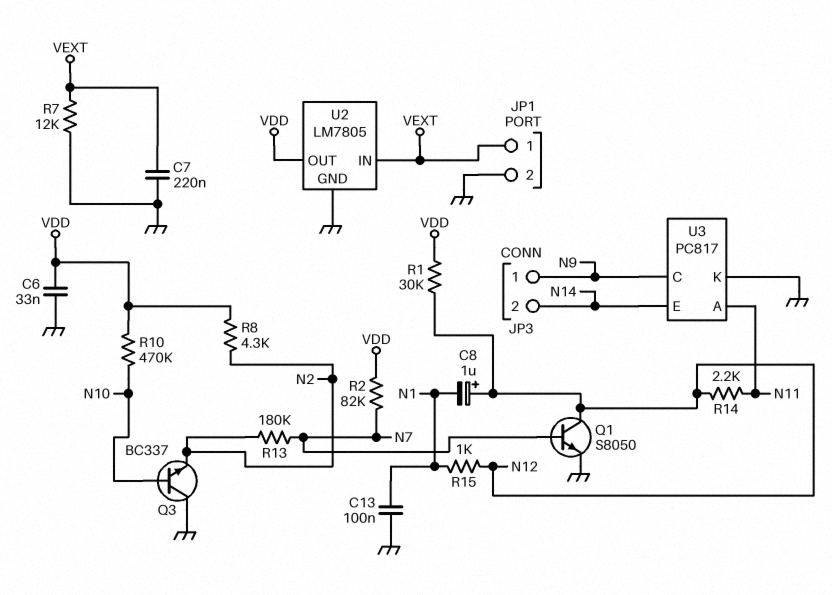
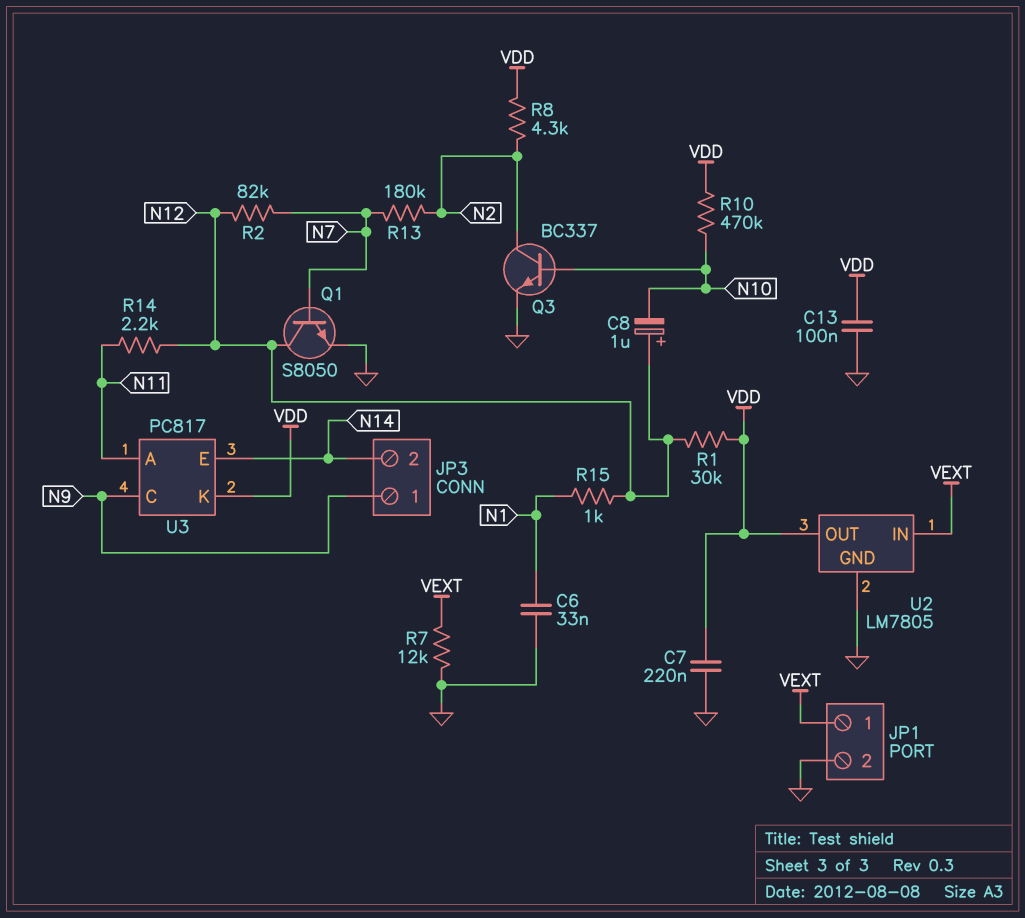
C6: 33nF (GND, VDD) -> 33nF (GND, N1)
C7: 220nF (GND, VEXT) -> 220nF (GND, VDD)
C8: 1uF (plus N12, minus N1) -> 1uF (plus N12, minus N10)
C13: 100nF (GND, N1) -> 100nF (GND, VDD)
Q3: NPN BC337 (B N10, C GND, E N2) -> NPN BC337 (B N10, C N2, E GND)
R2: 82k (N7, VDD) -> 82k (N7, N12)
U3 pin K: GND -> VDD

